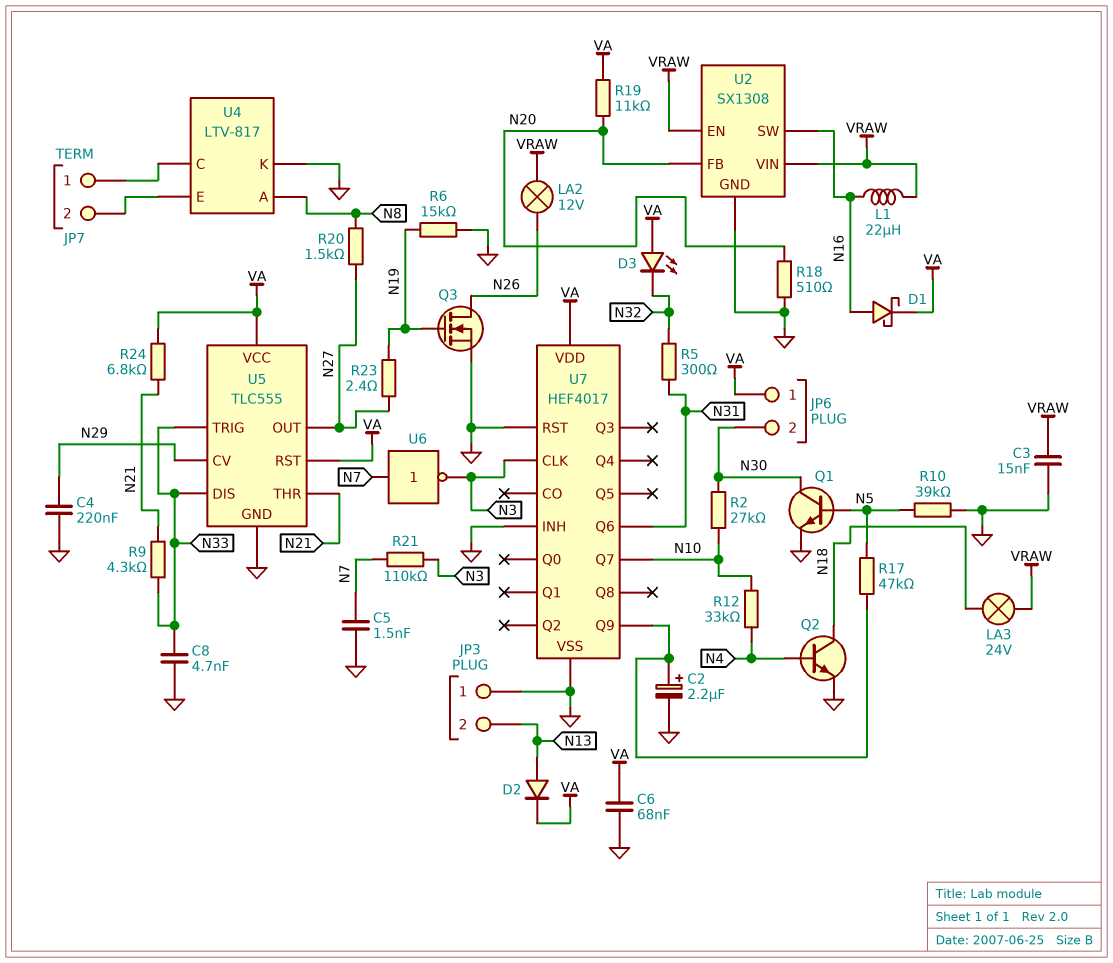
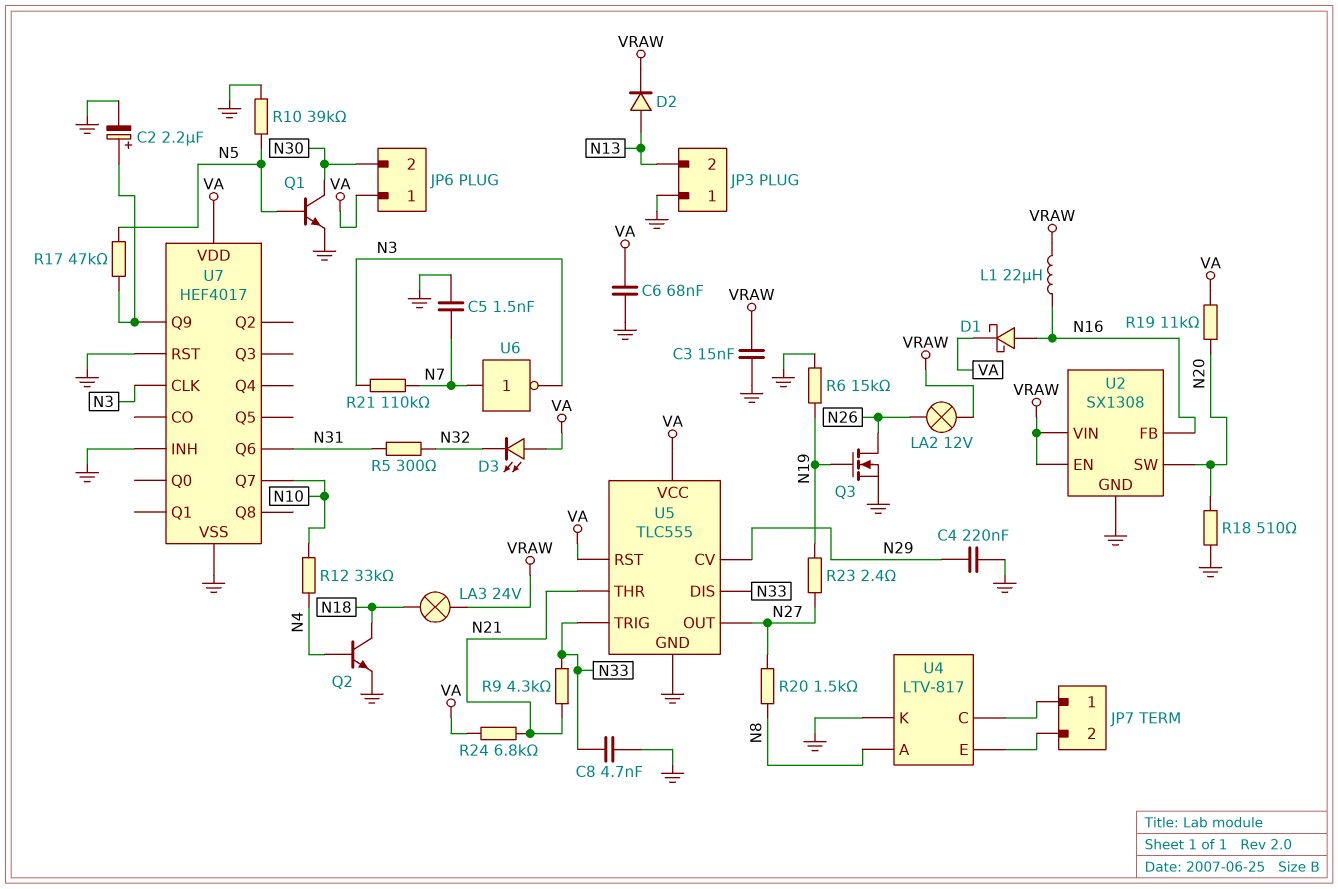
D2: diode (A N13, K VA) -> diode (A N13, K VRAW)
R2: 27k (N10, N30) -> none
U2 pin FB: N20 -> N16
U2 pin SW: N16 -> N20

